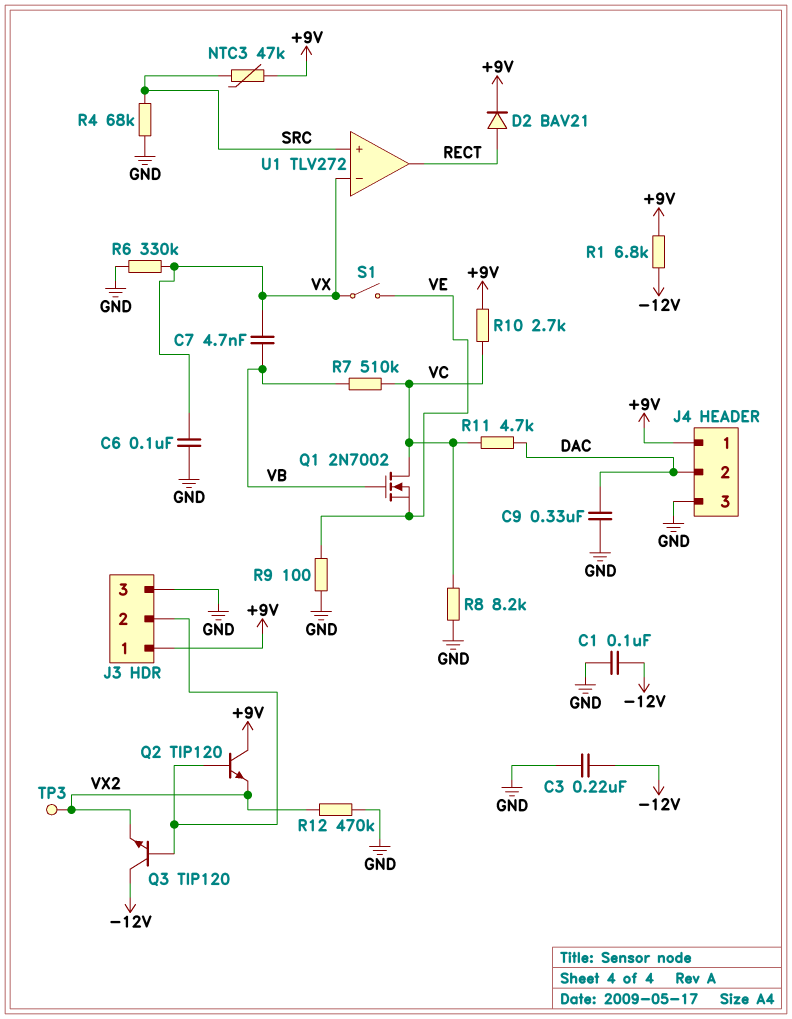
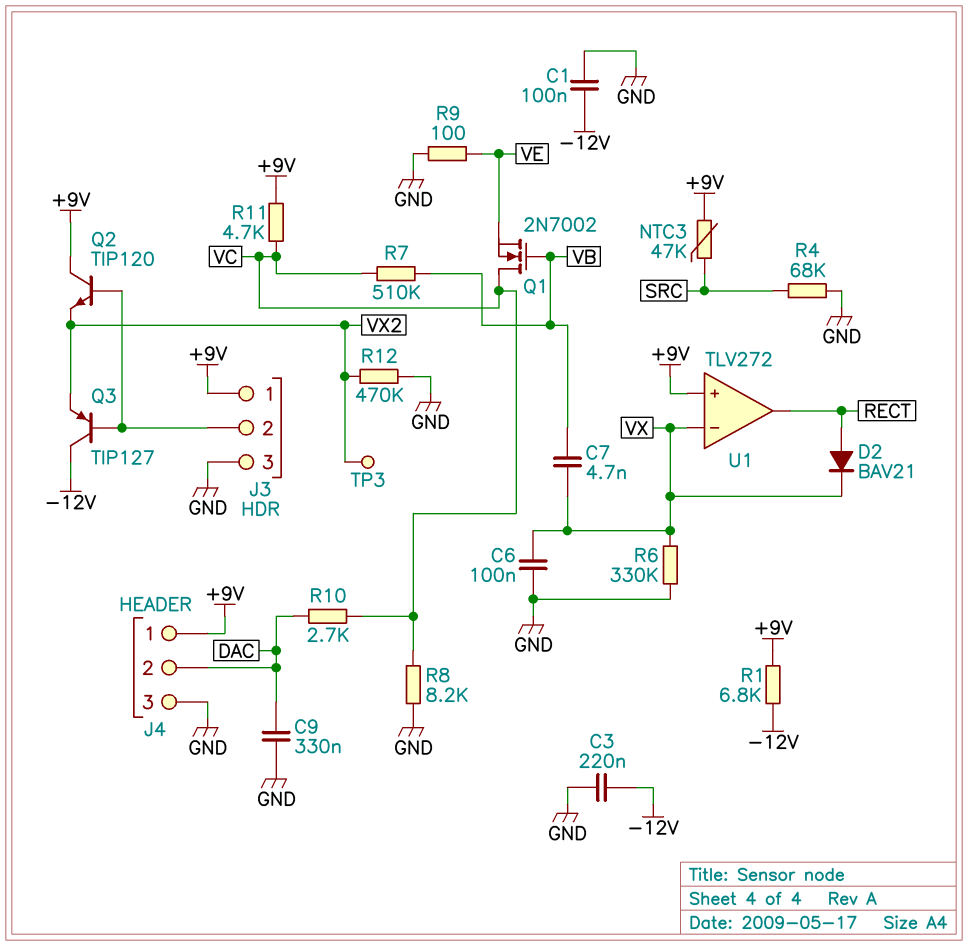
D2: diode BAV21 (A RECT, K +9V) -> diode BAV21 (A RECT, K VX)
Q3: NPN TIP120 (B J3/2, C -12V, E VX2) -> PNP TIP127 (B J3/2, C -12V, E VX2)
R10: 2.7k (+9V, VC) -> 2.7k (DAC, VC)
R11: 4.7k (DAC, VC) -> 4.7k (+9V, VC)
S1: switch (VE, VX) -> none
U1 pin in+: SRC -> +9V

